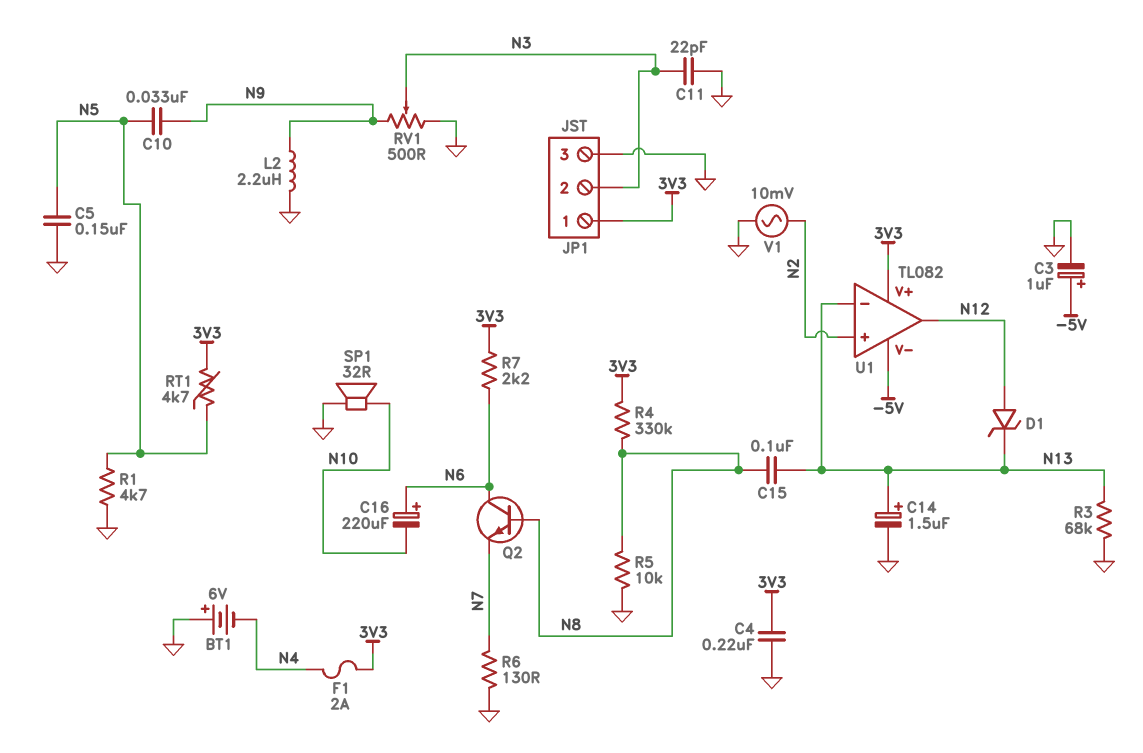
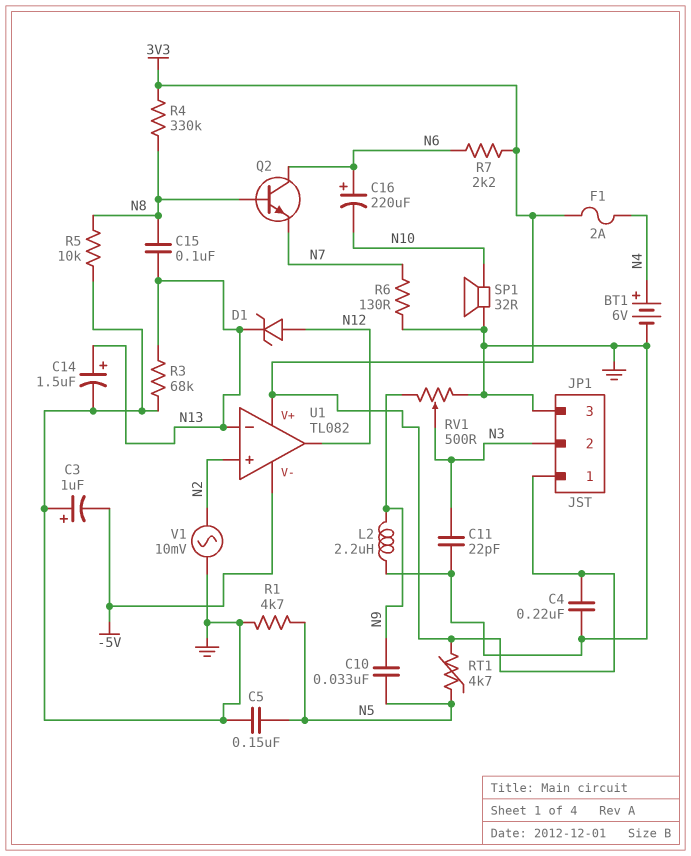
BT1: 6V (plus GND, minus N4) -> 6V (plus N4, minus GND)
C3: 1uF (plus -5V, minus GND) -> 1uF (plus GND, minus -5V)

